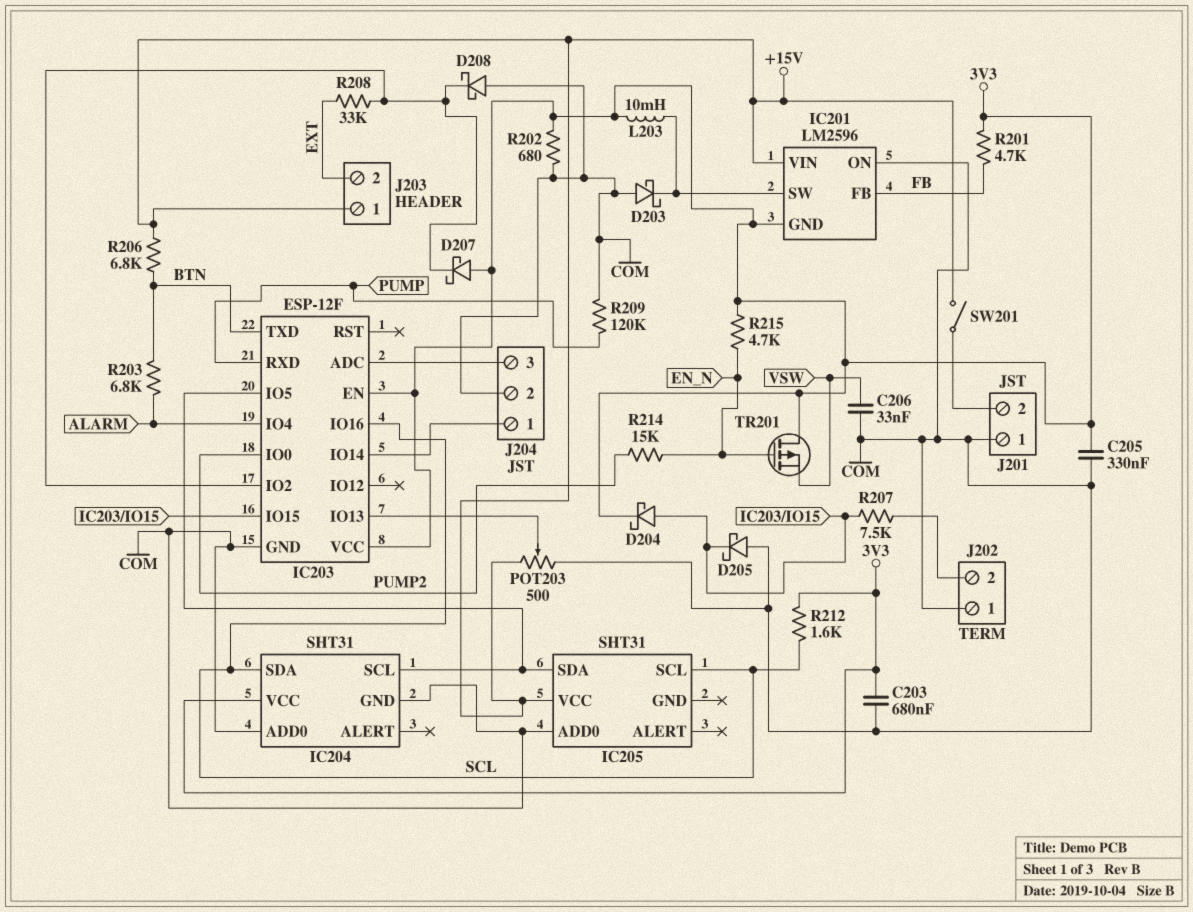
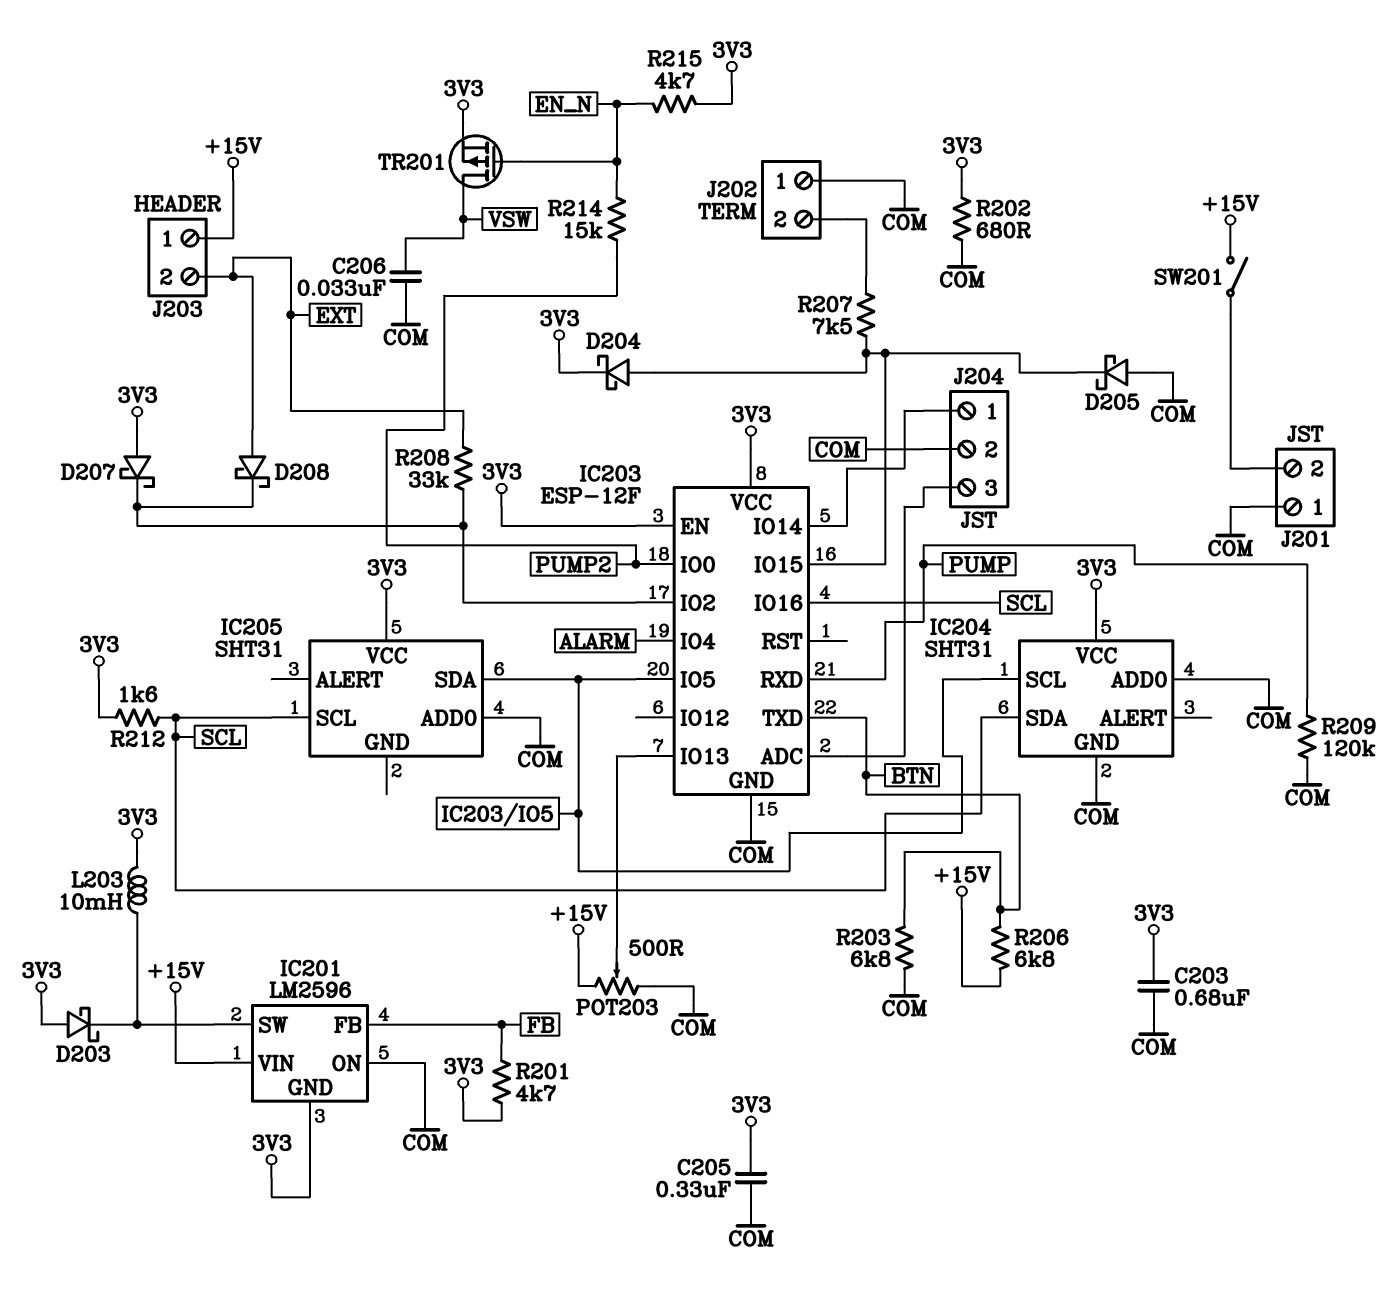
D203: schottky (A COM, K IC201/SW) -> schottky (A 3V3, K IC201/SW)
D208: schottky (A COM, K IC203/IO2) -> schottky (A EXT, K IC203/IO2)
IC205 pin VCC: +15V -> 3V3
R203: 6.8k (ALARM, BTN) -> 6.8k (BTN, COM)
TR201: PMOS (G EN_N, D 3V3, S VSW) -> PMOS (G EN_N, D VSW, S 3V3)

